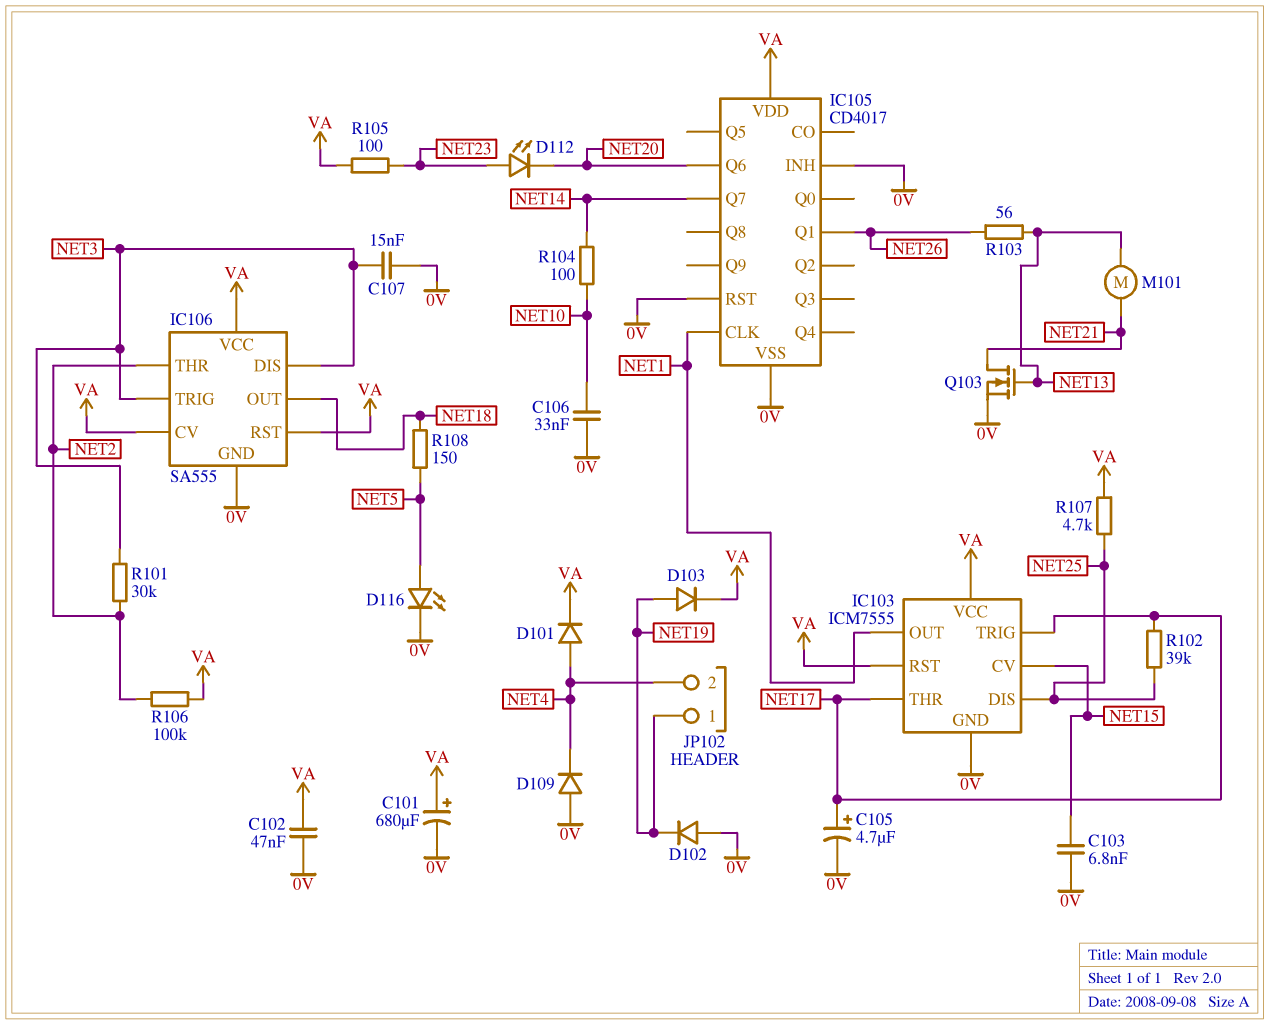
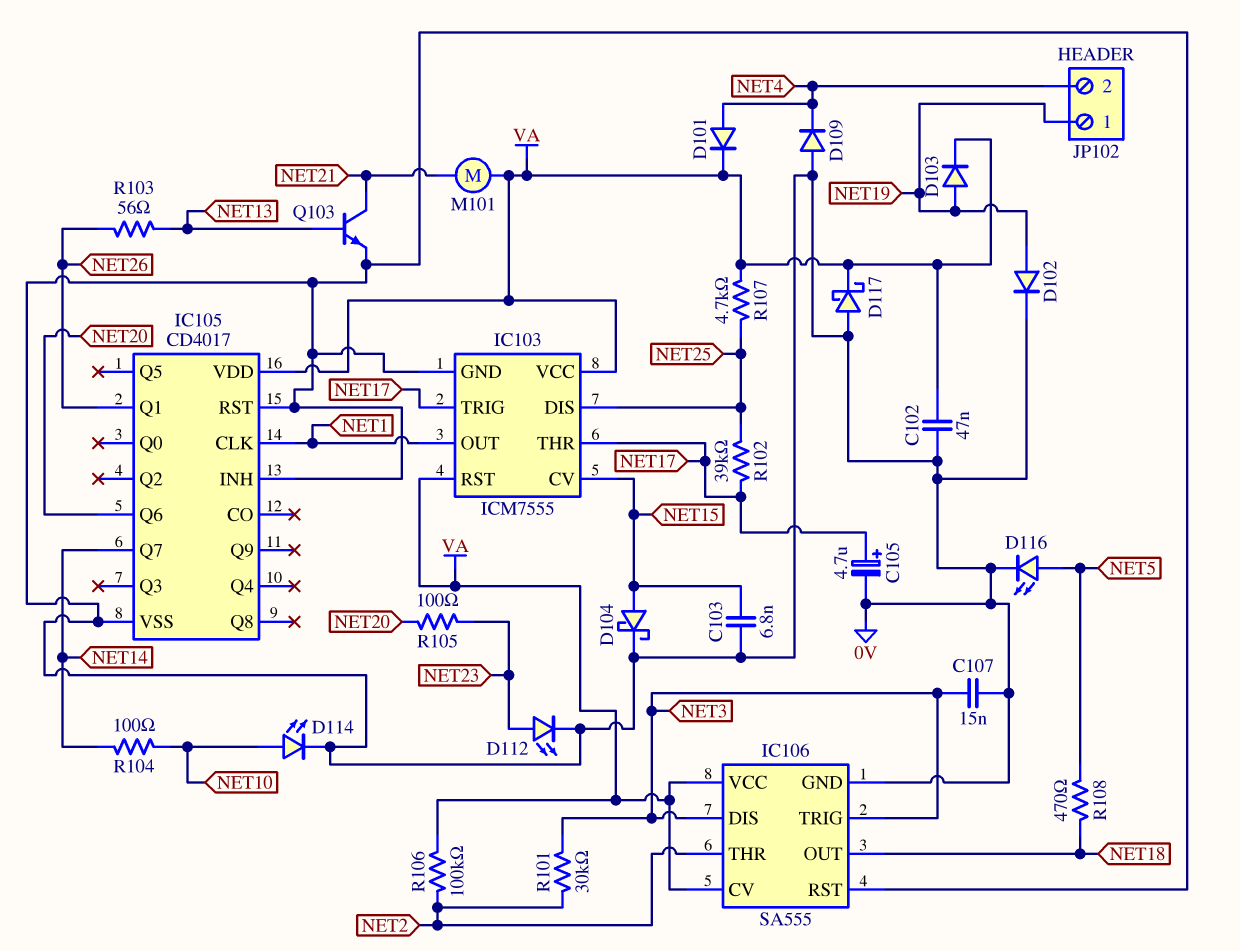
C101: 680uF (plus VA, minus 0V) -> none
C106: 33nF (0V, NET10) -> none
D102: diode (A 0V, K NET19) -> diode (A NET19, K 0V)
D104: none -> schottky (A NET15, K 0V)
D112: LED (A NET23, K NET20) -> LED (A NET23, K 0V)
D114: none -> LED (A NET10, K 0V)
D117: none -> schottky (A 0V, K VA)
IC106 pin RST: VA -> 0V
M101: motor (NET13, NET21) -> motor (NET21, VA)
Q103: NMOS (G NET13, D NET21, S 0V) -> NPN (B NET13, C NET21, E 0V)
R105: 100 (NET23, VA) -> 100 (NET20, NET23)
R108: 150 (NET5, NET18) -> 470 (NET5, NET18)

